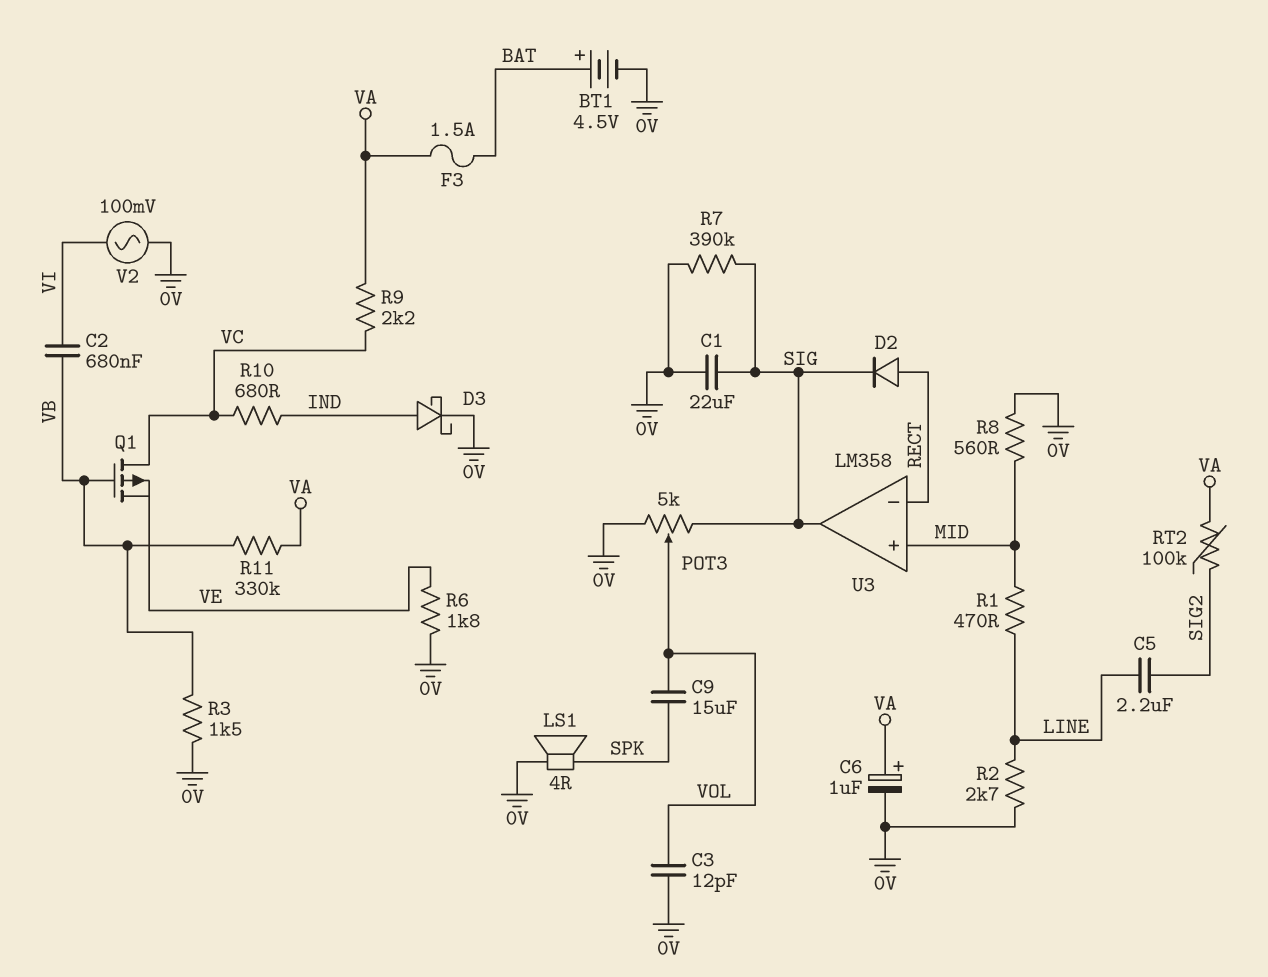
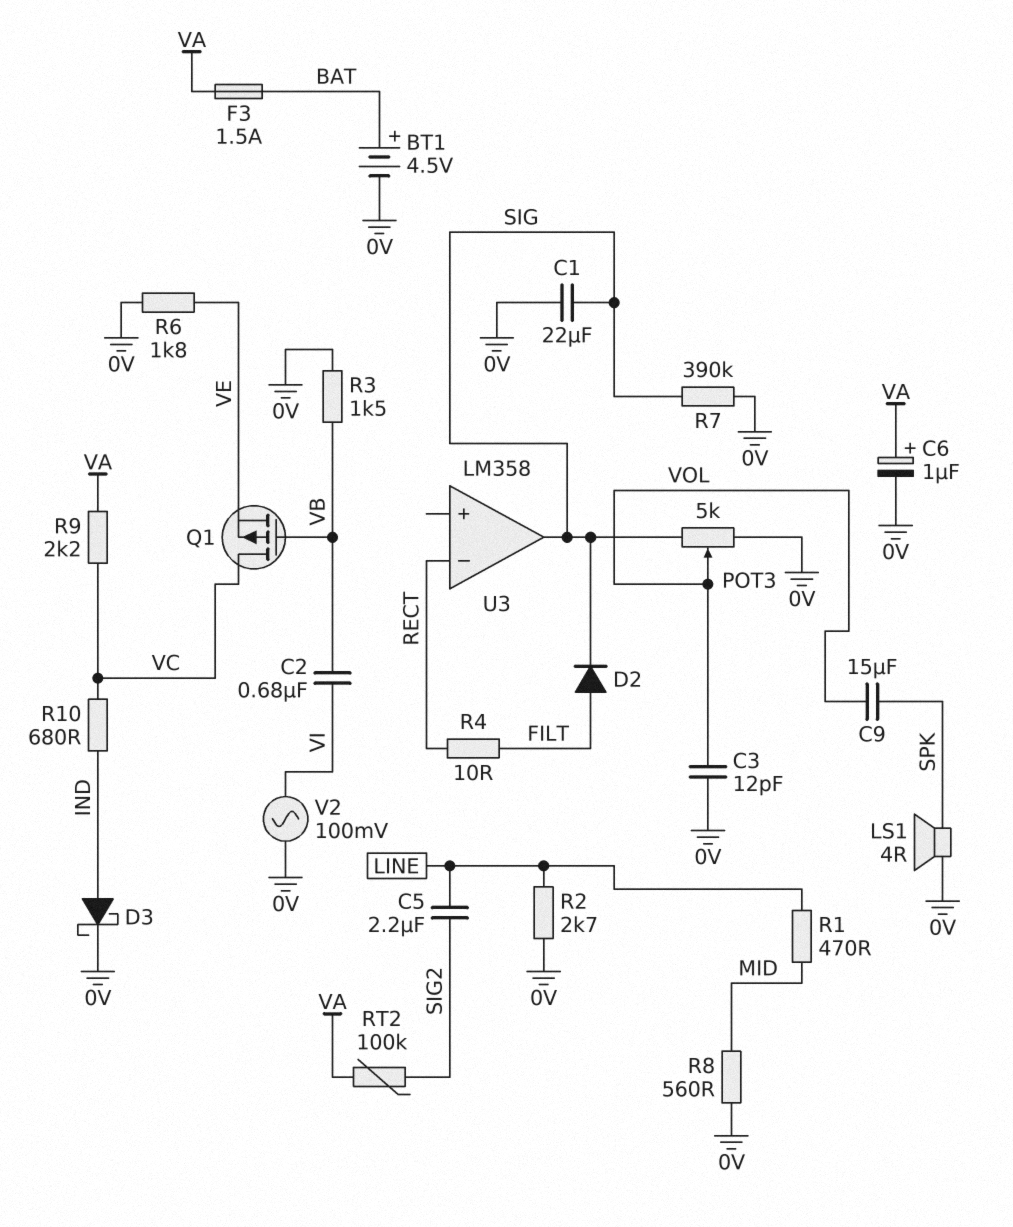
D2: diode (A RECT, K SIG) -> diode (A FILT, K SIG)
R4: none -> 10 (FILT, RECT)
R11: 330k (VA, VB) -> none
U3 pin in+: MID -> none

